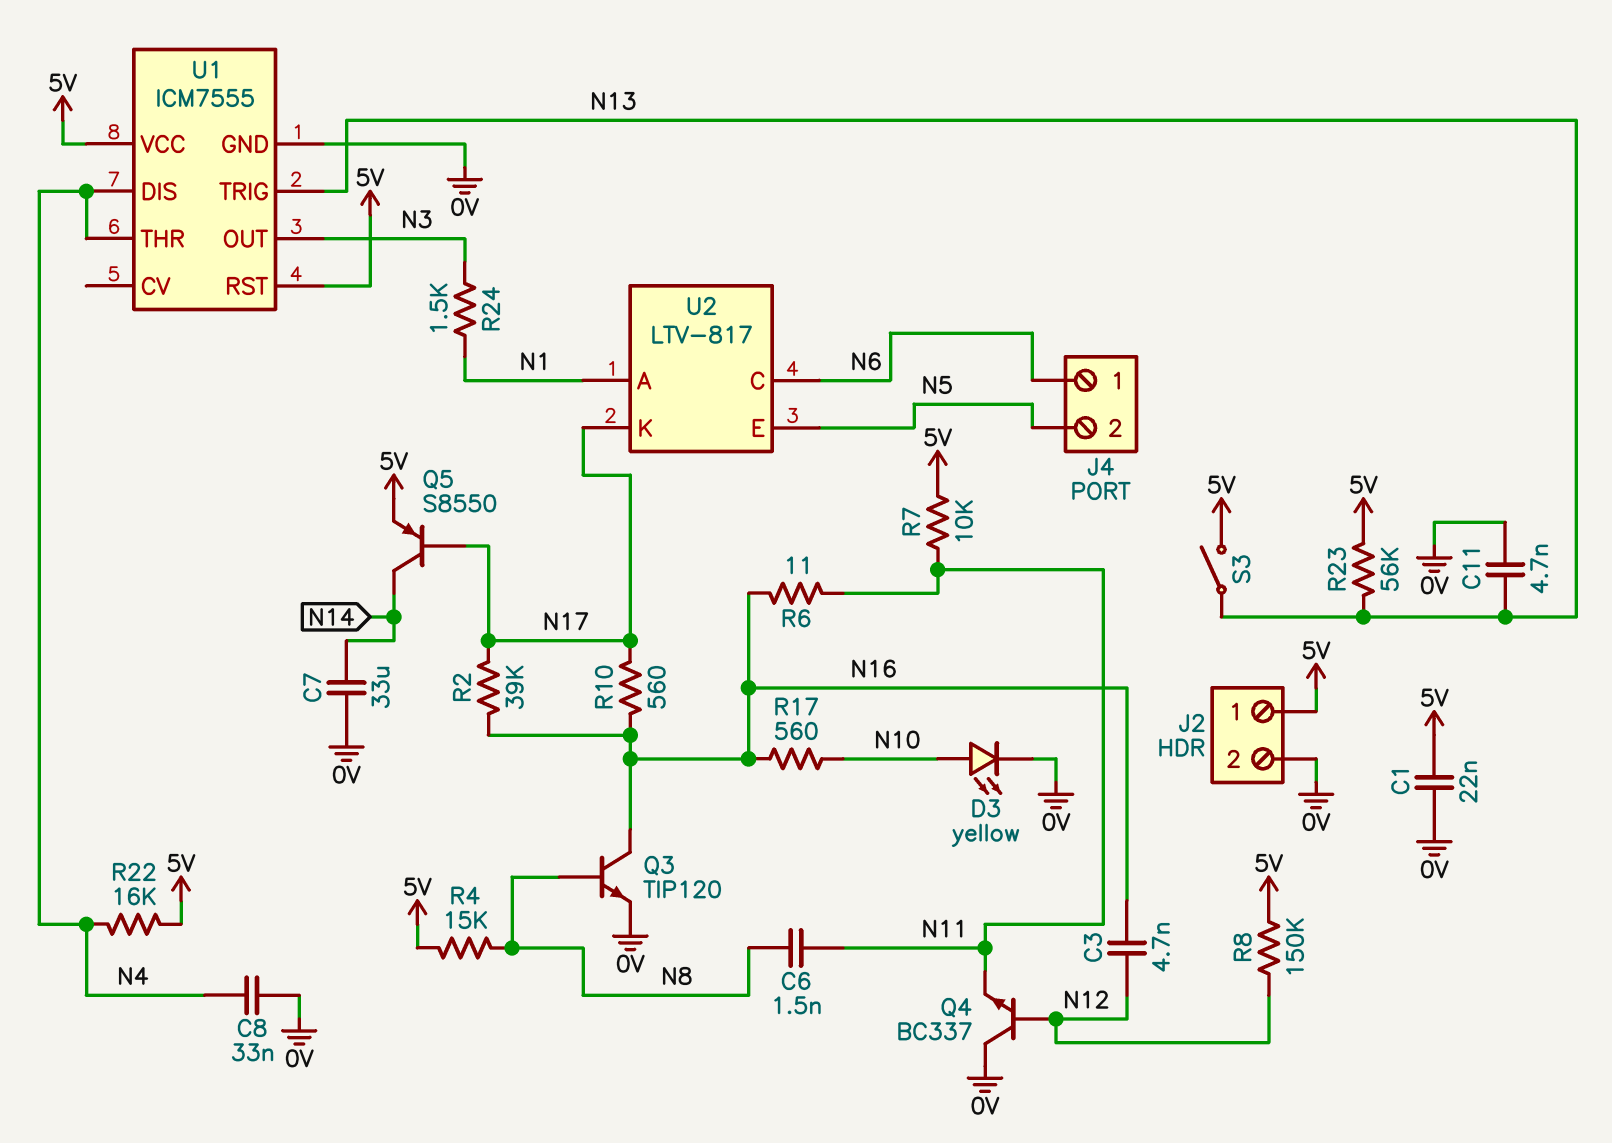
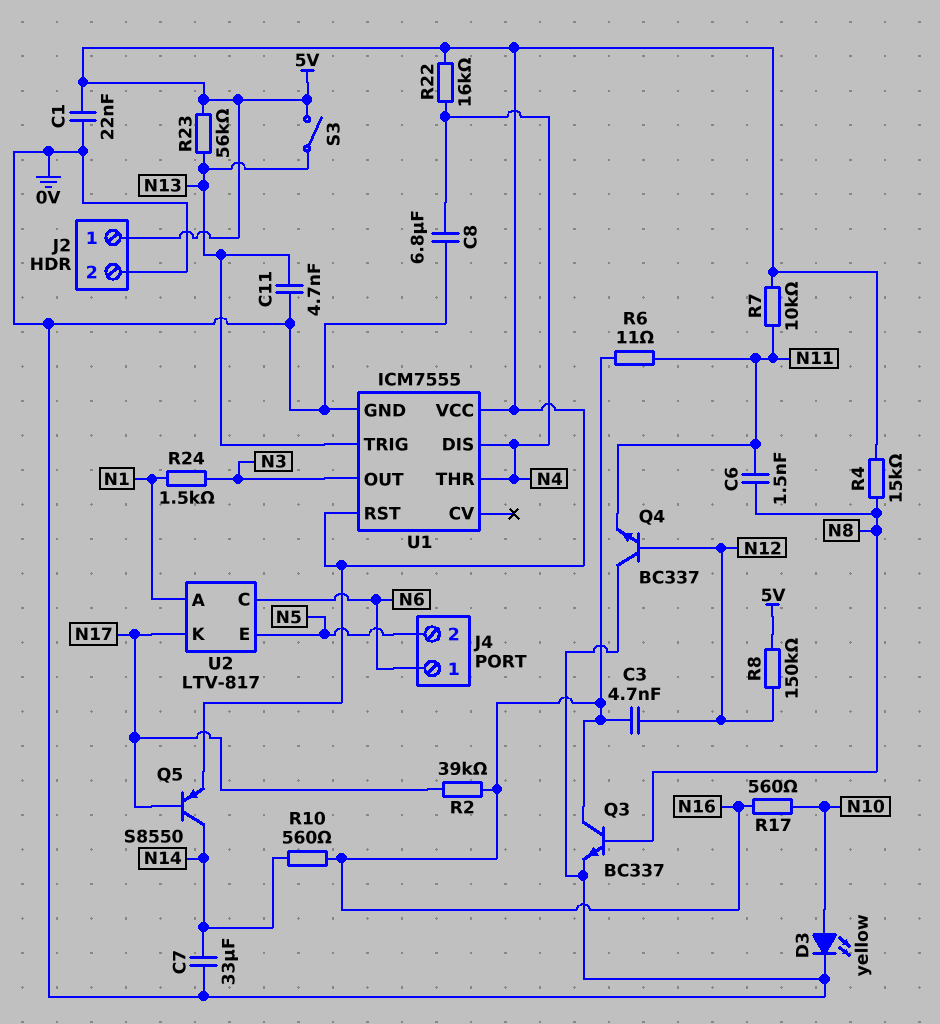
C8: 33nF (0V, N4) -> 6.8uF (0V, N4)
Q3: NPN TIP120 (B N8, C N16, E 0V) -> NPN BC337 (B N8, C N16, E 0V)
R10: 560 (N16, N17) -> 560 (N14, N16)

